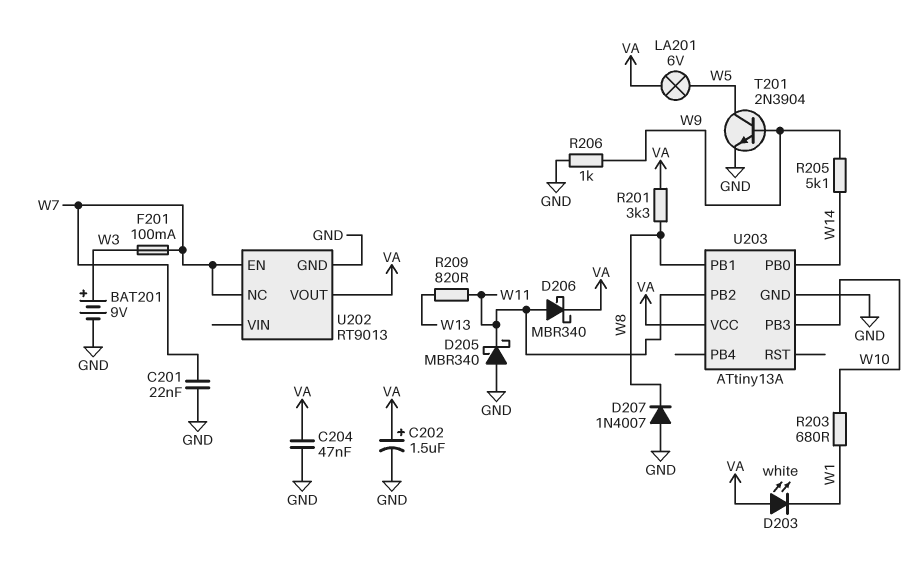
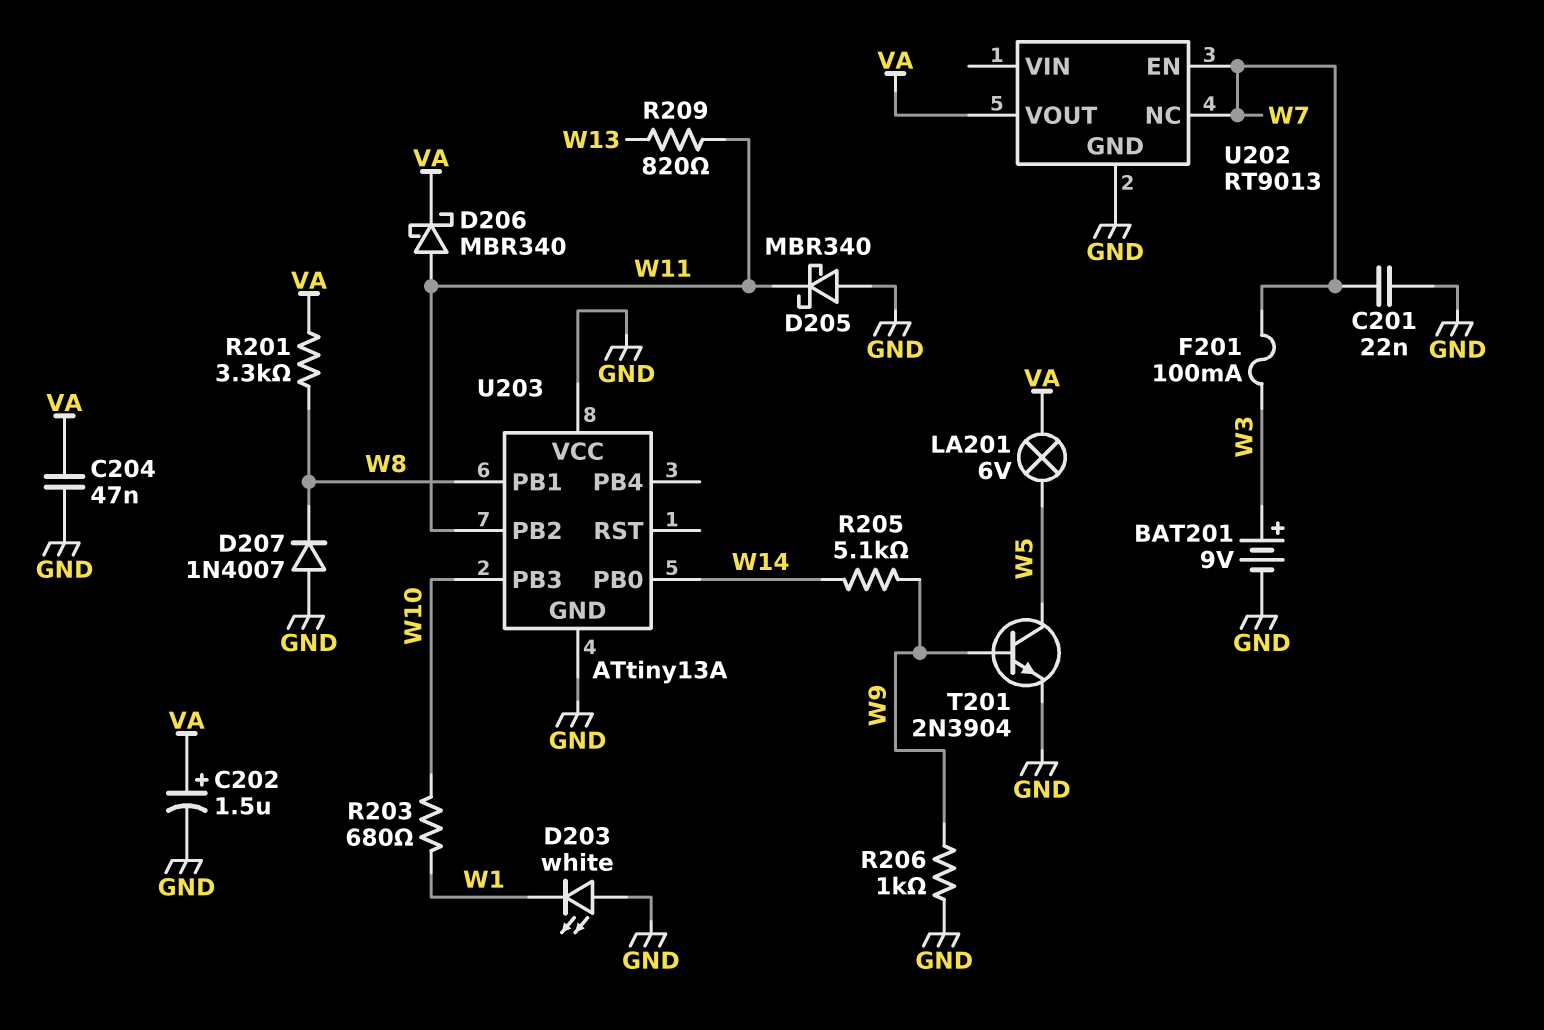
D203: LED white (A VA, K W1) -> LED white (A GND, K W1)
U203 pin VCC: VA -> GND

